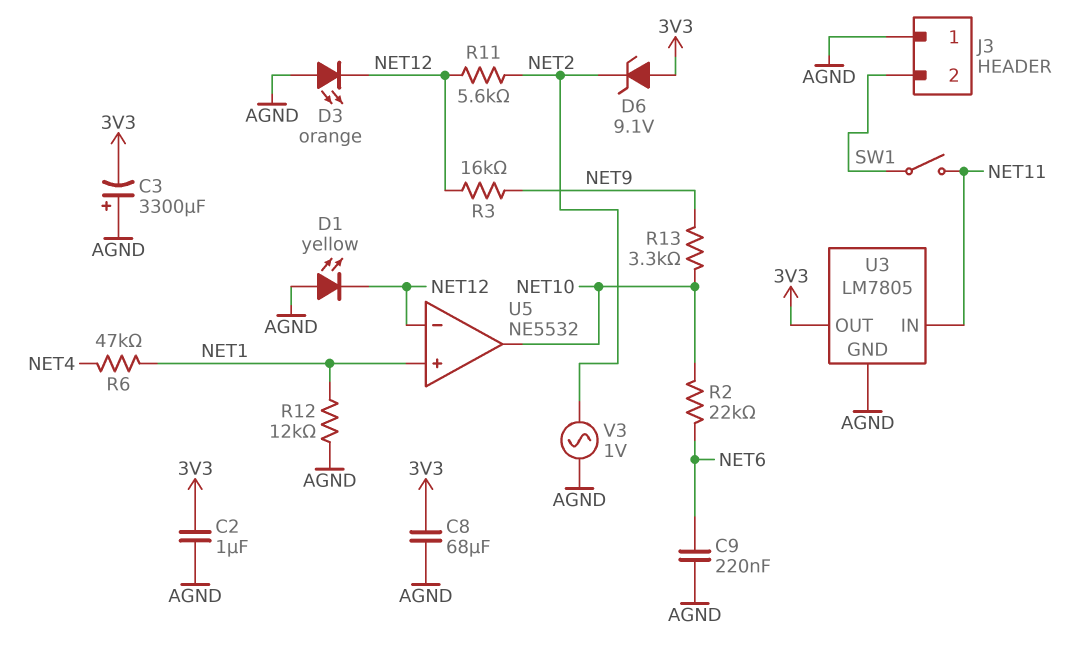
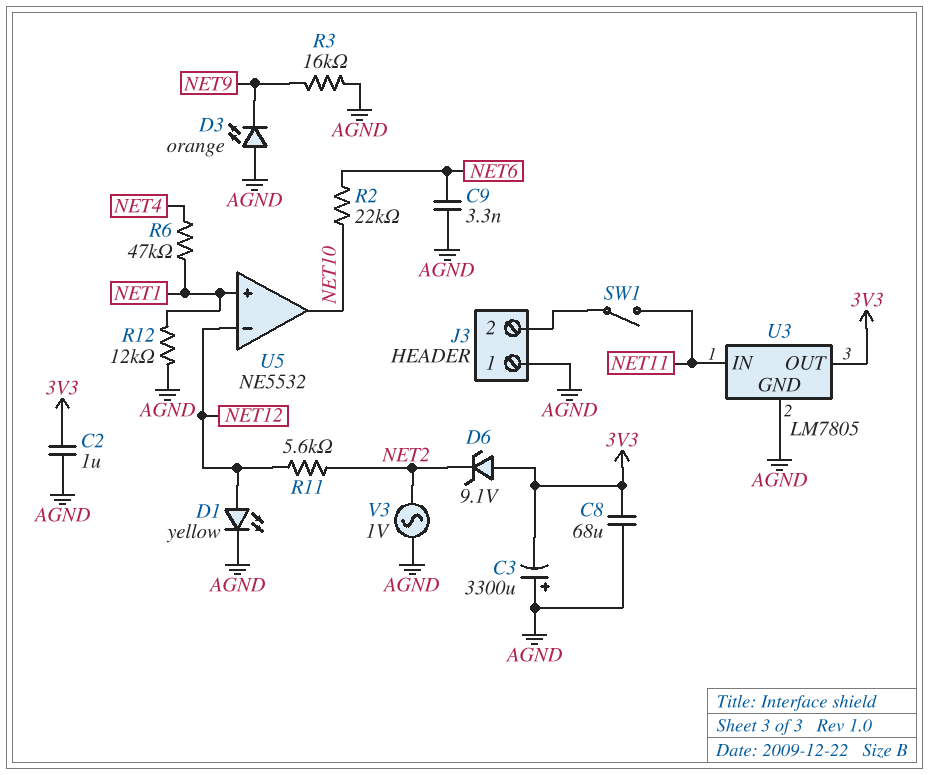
C9: 220nF (AGND, NET6) -> 3.3nF (AGND, NET6)
D1: LED yellow (A AGND, K NET12) -> LED yellow (A NET12, K AGND)
D3: LED orange (A AGND, K NET12) -> LED orange (A AGND, K NET9)
R3: 16k (NET9, NET12) -> 16k (AGND, NET9)
R13: 3.3k (NET9, NET10) -> none

